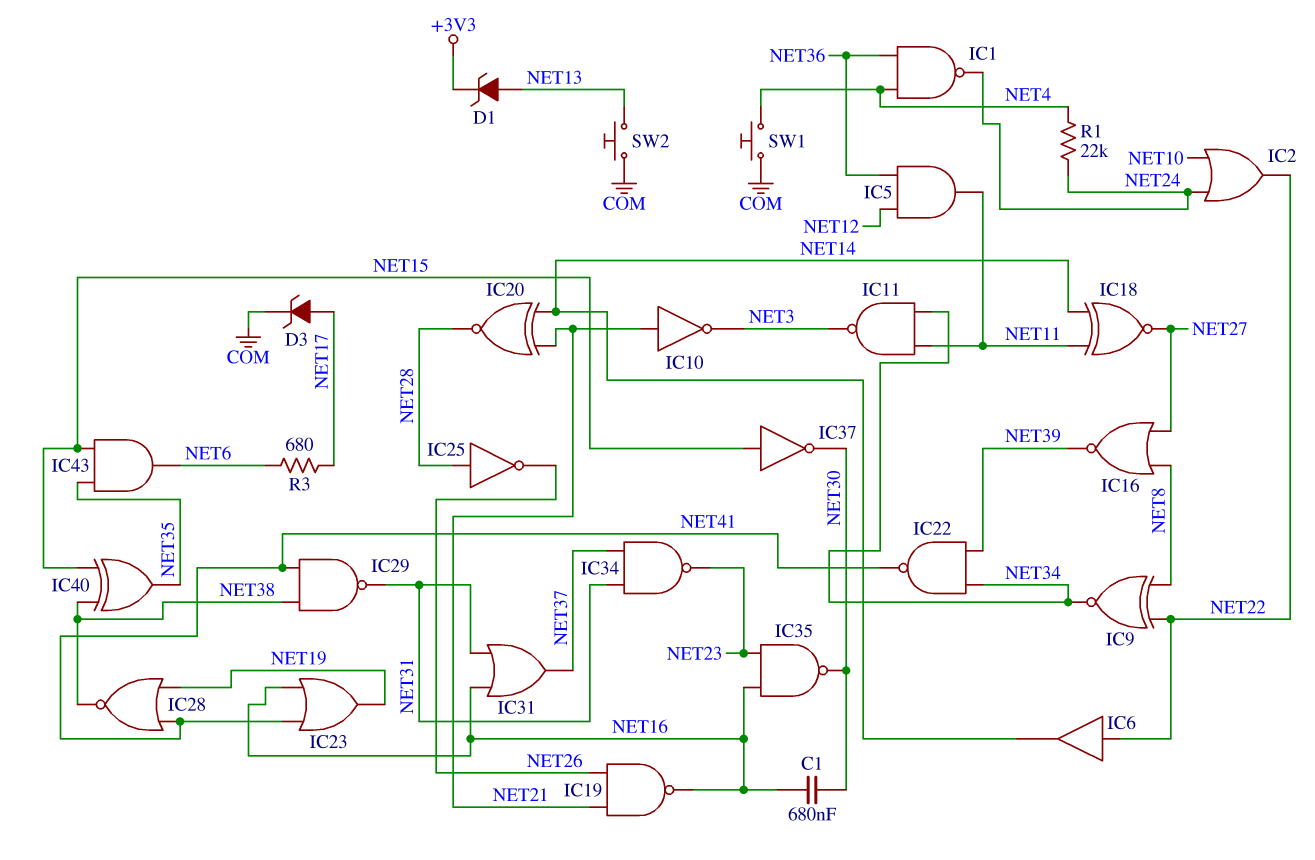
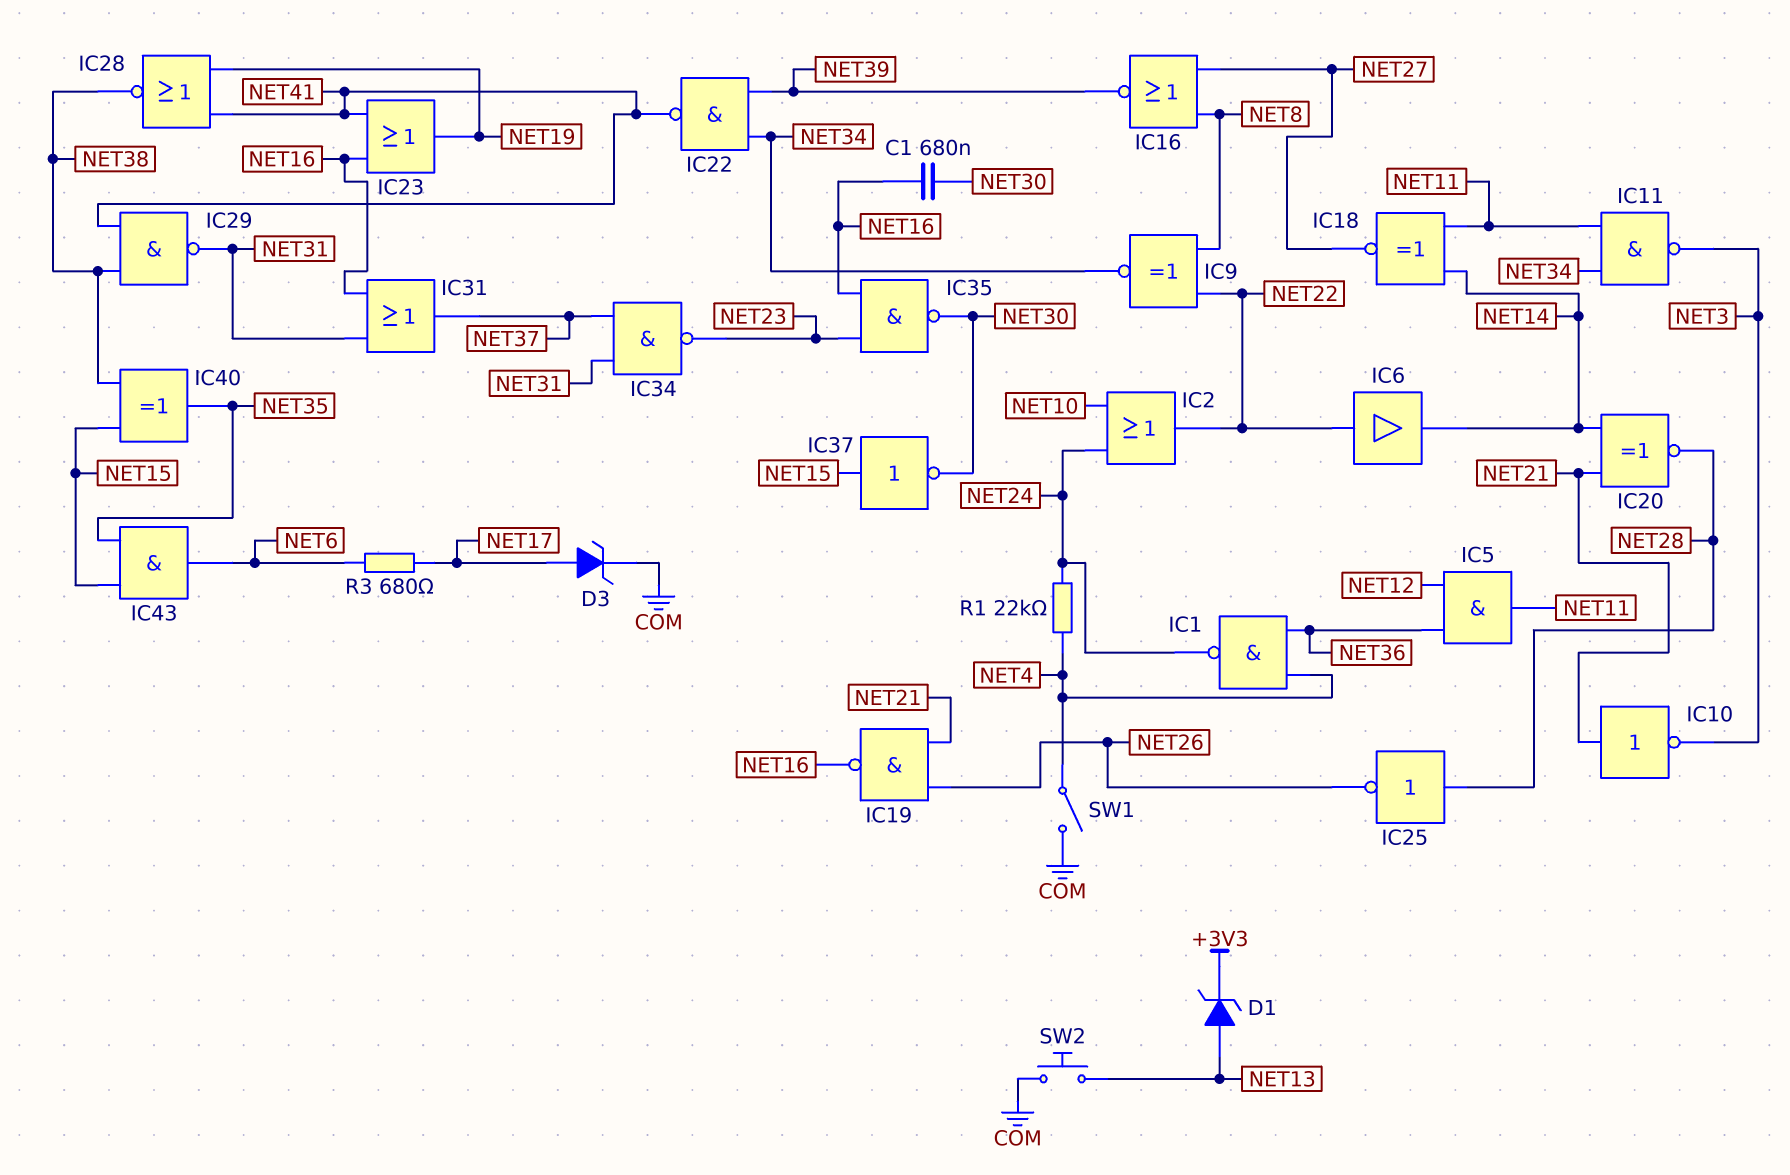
SW1: button (COM, NET4) -> switch (COM, NET4)

